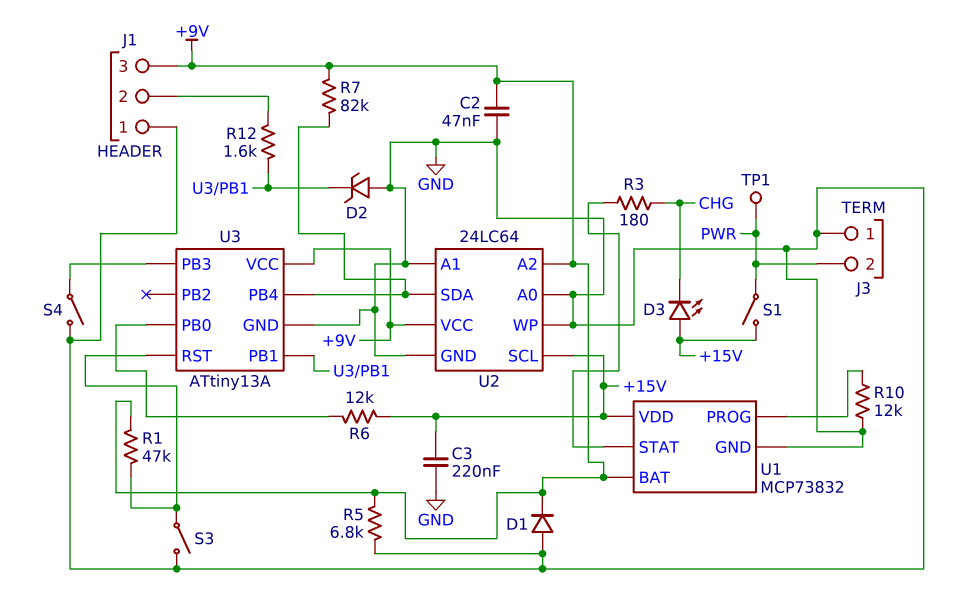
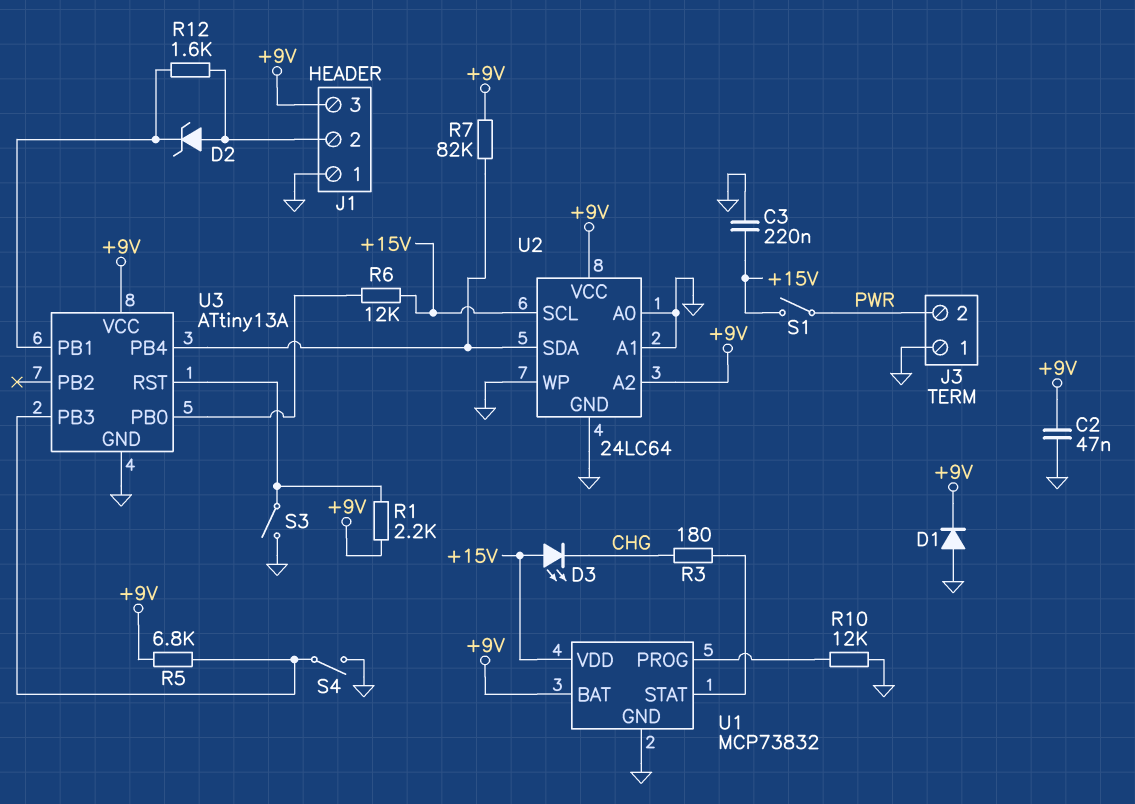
D2: zener (A GND, K U3/PB1) -> zener (A J1/2, K U3/PB1)
R1: 47k (+9V, U3/RST) -> 2.2k (+9V, U3/RST)
R5: 6.8k (+9V, GND) -> 6.8k (+9V, U3/PB3)
TP1: test point (PWR) -> none

